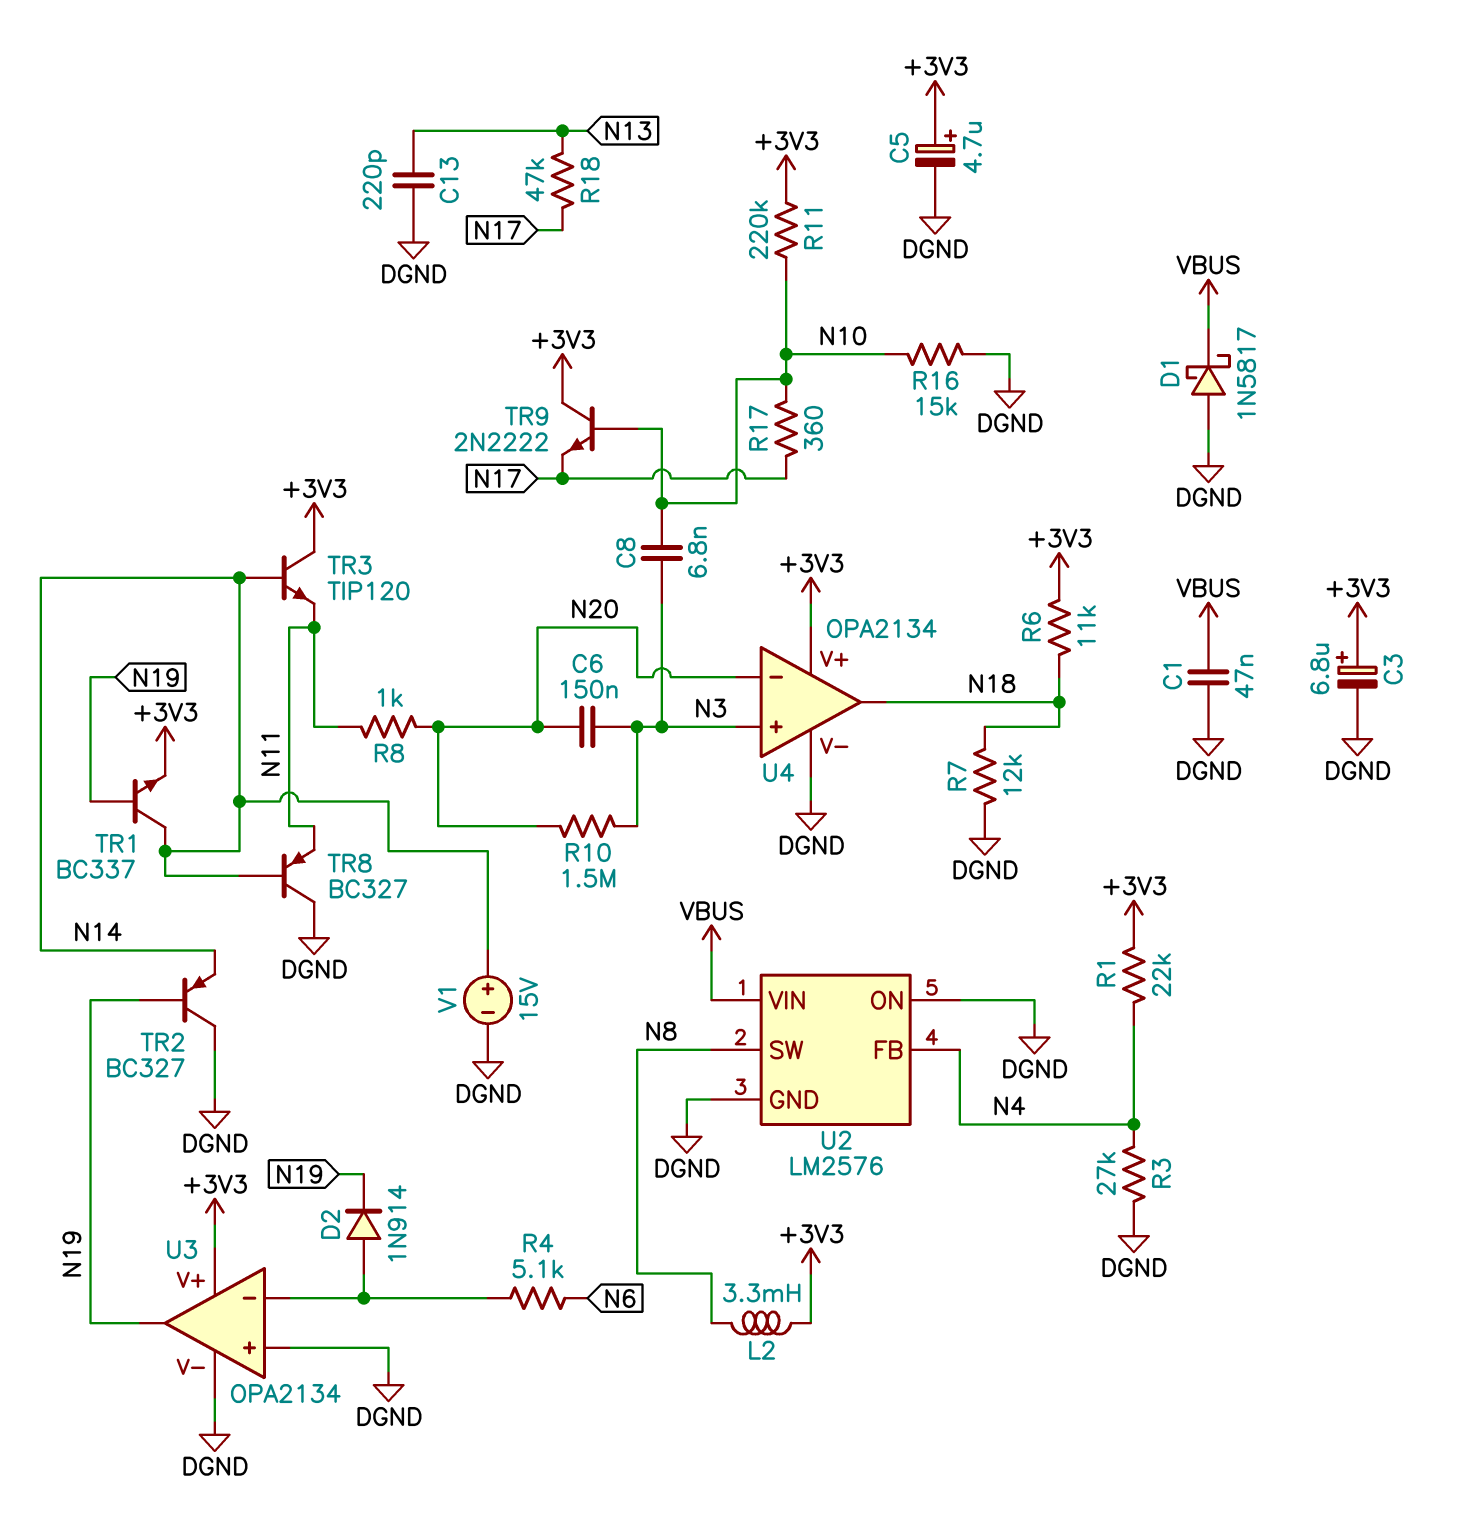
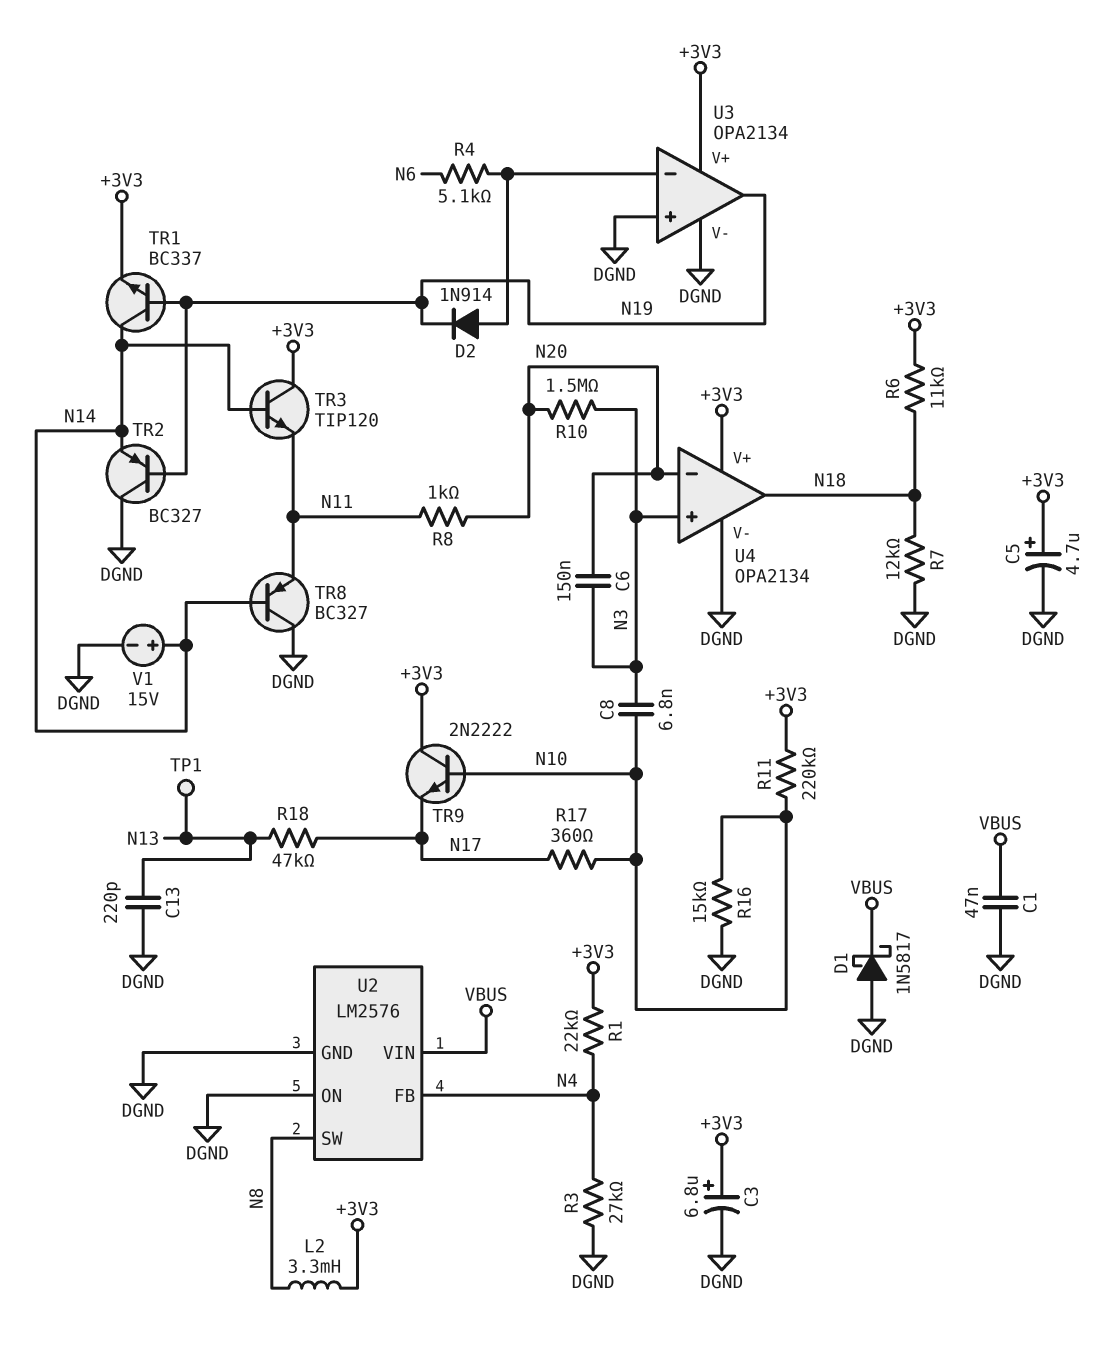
TP1: none -> test point (N13)

